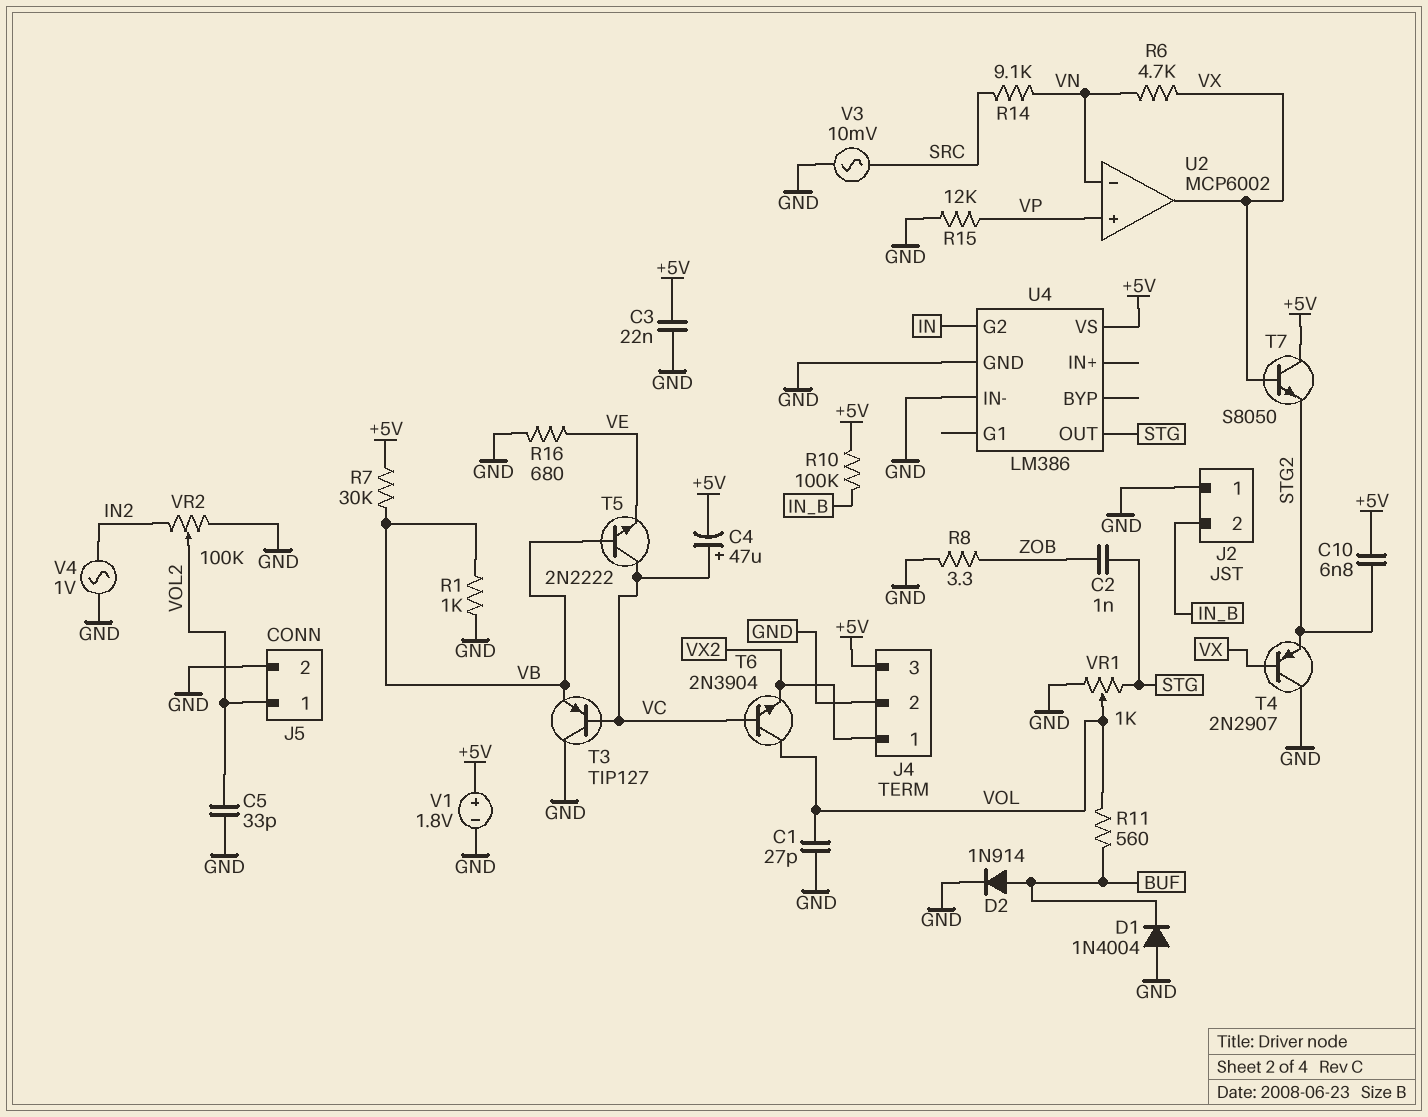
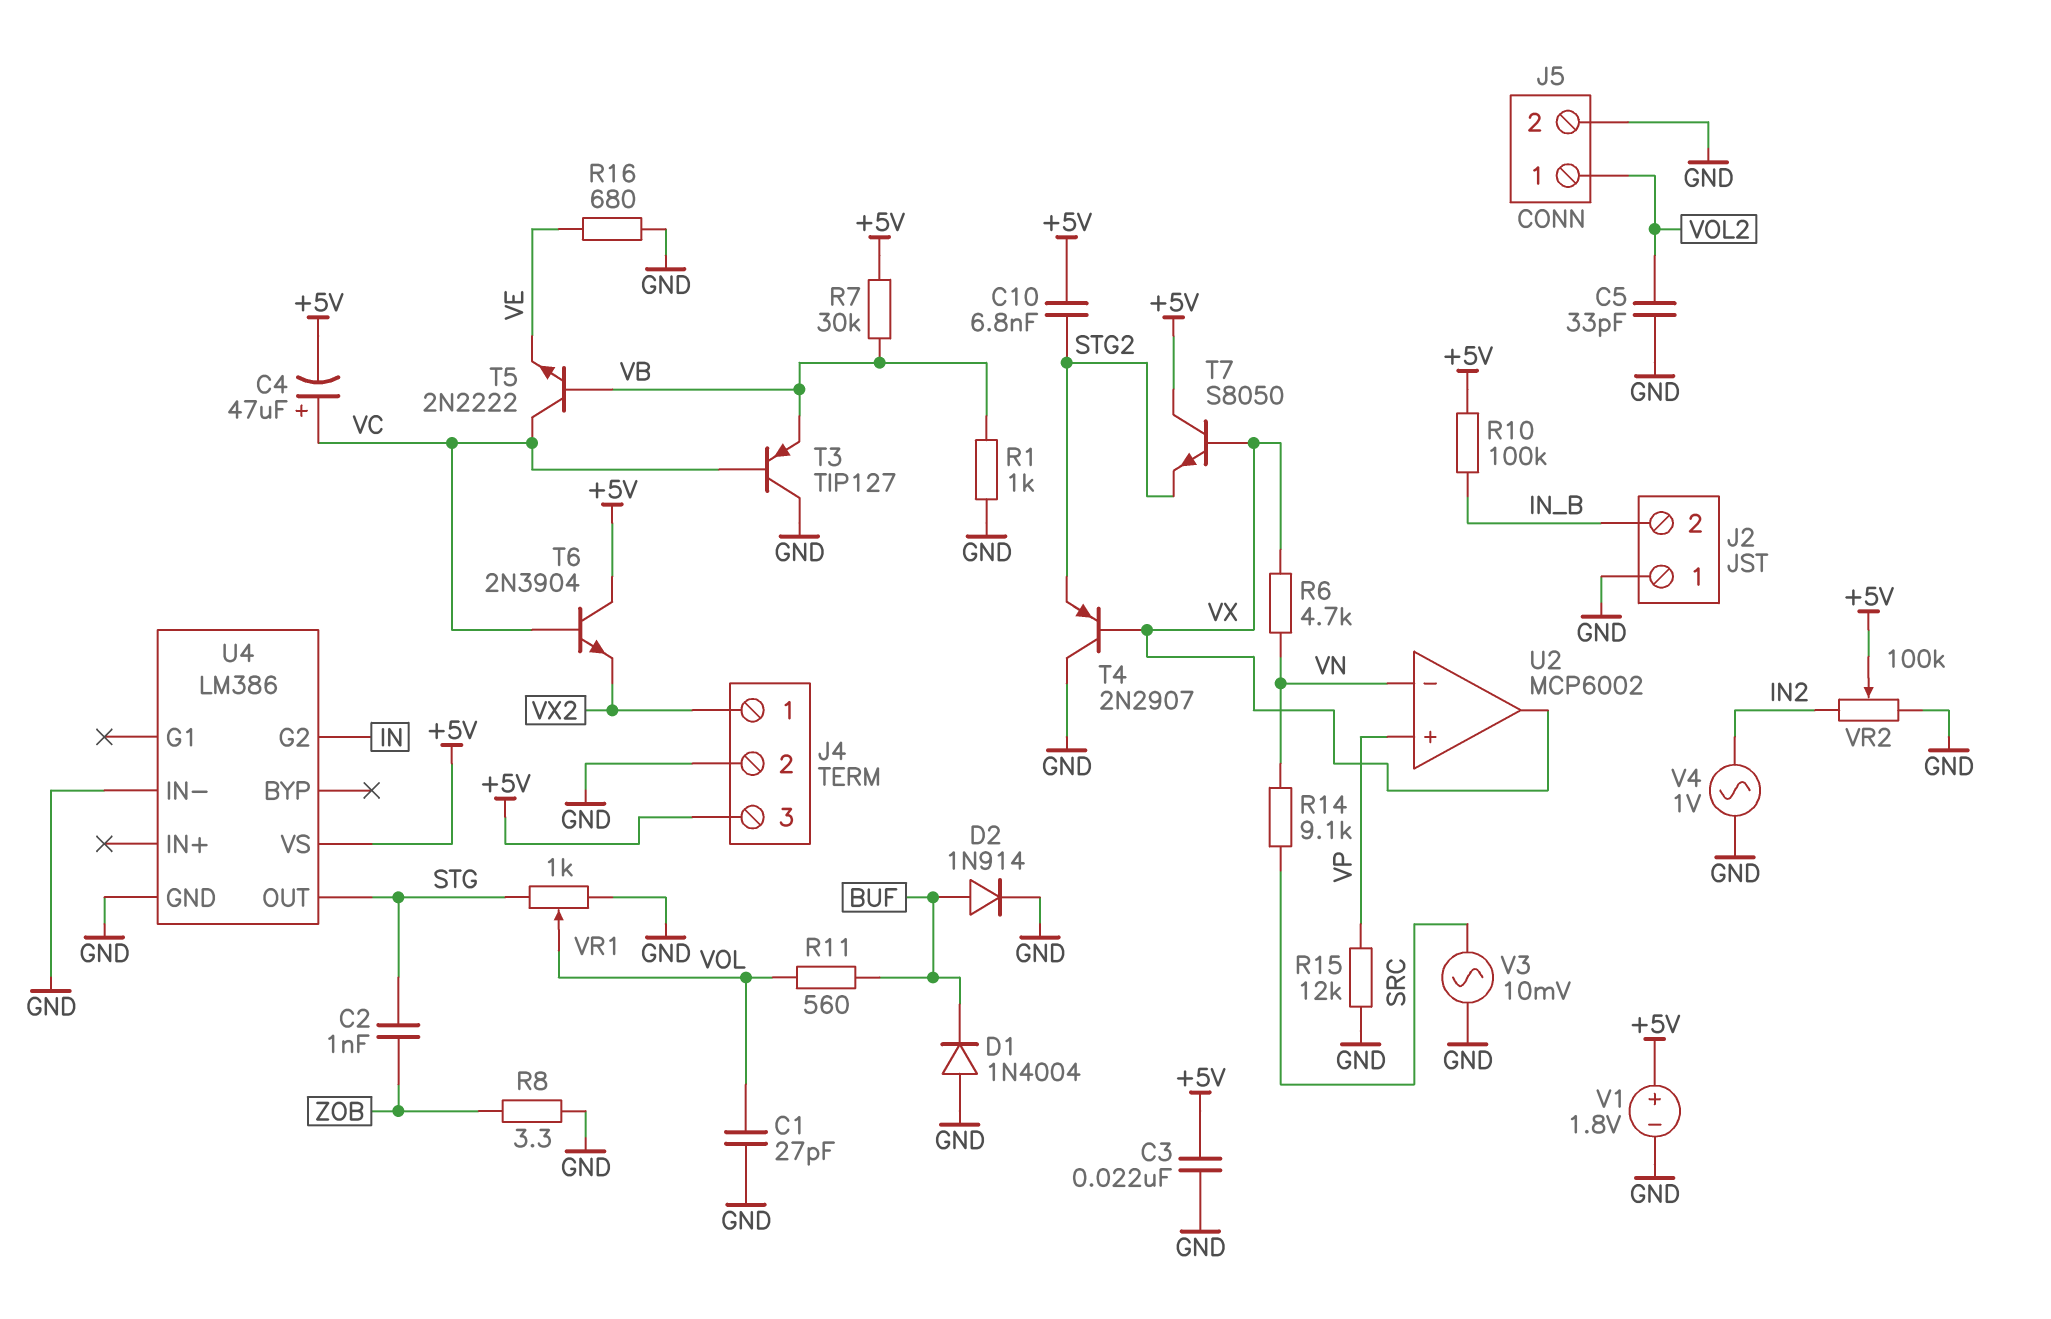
T6: NPN 2N3904 (B VC, C VOL, E VX2) -> NPN 2N3904 (B VC, C +5V, E VX2)
VR2: 100k (GND, IN2, wiper VOL2) -> 100k (GND, IN2, wiper +5V)

